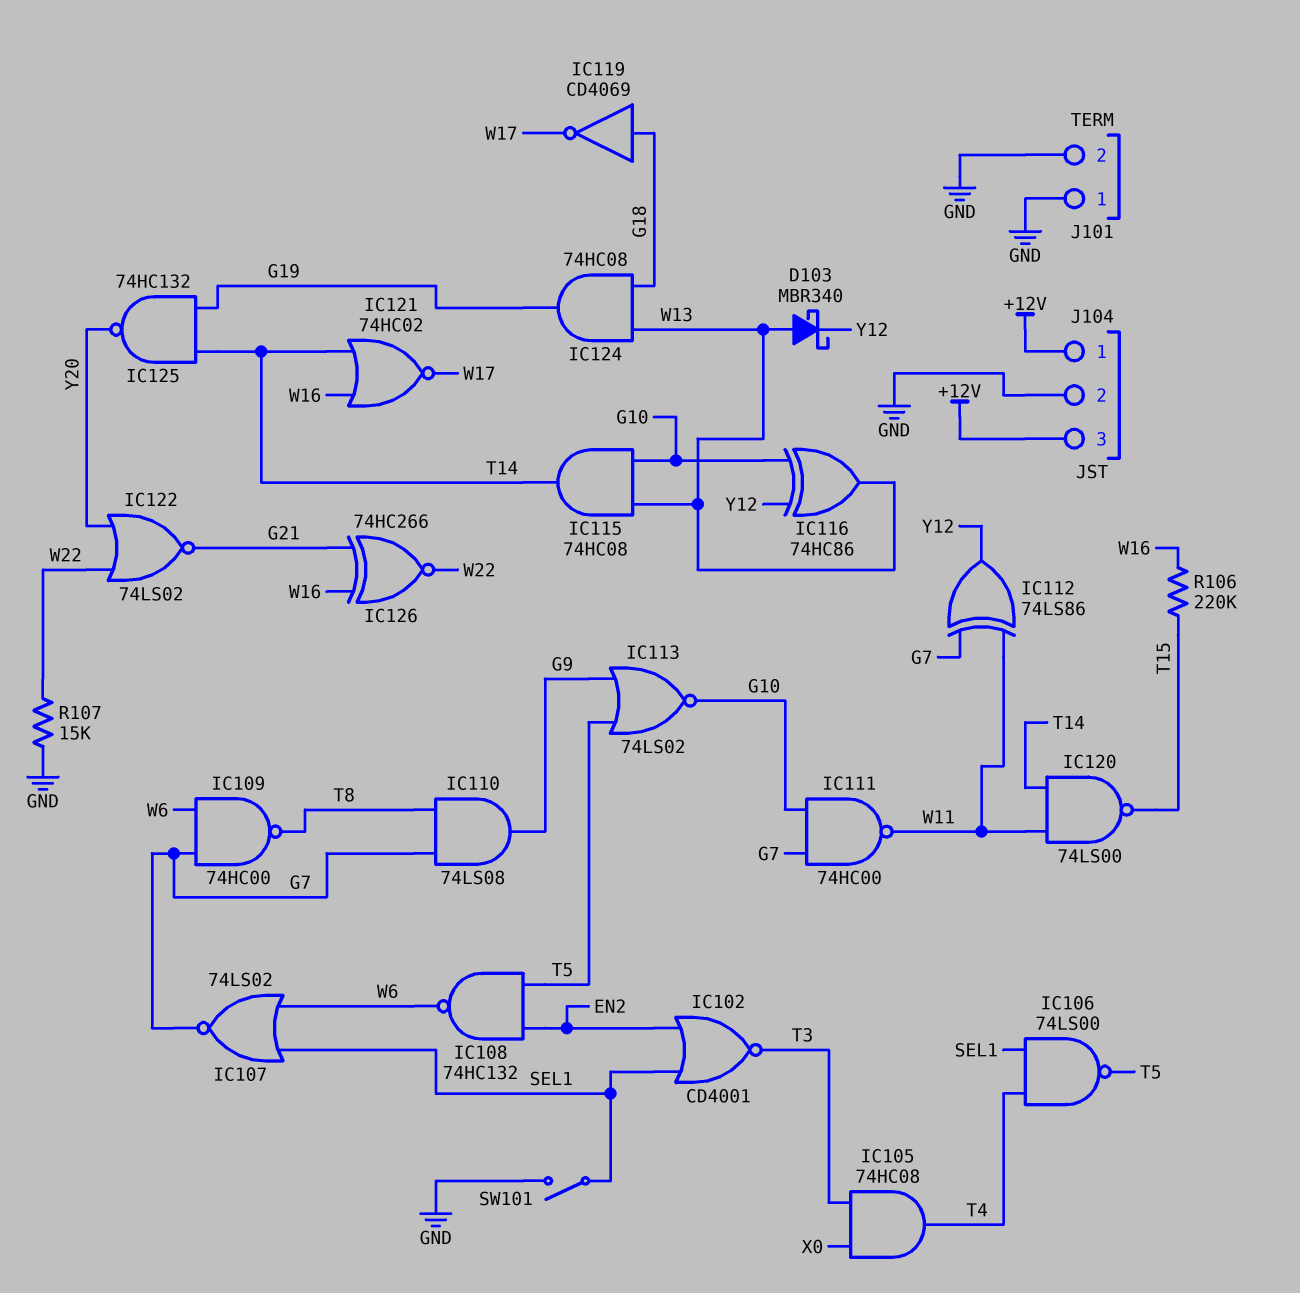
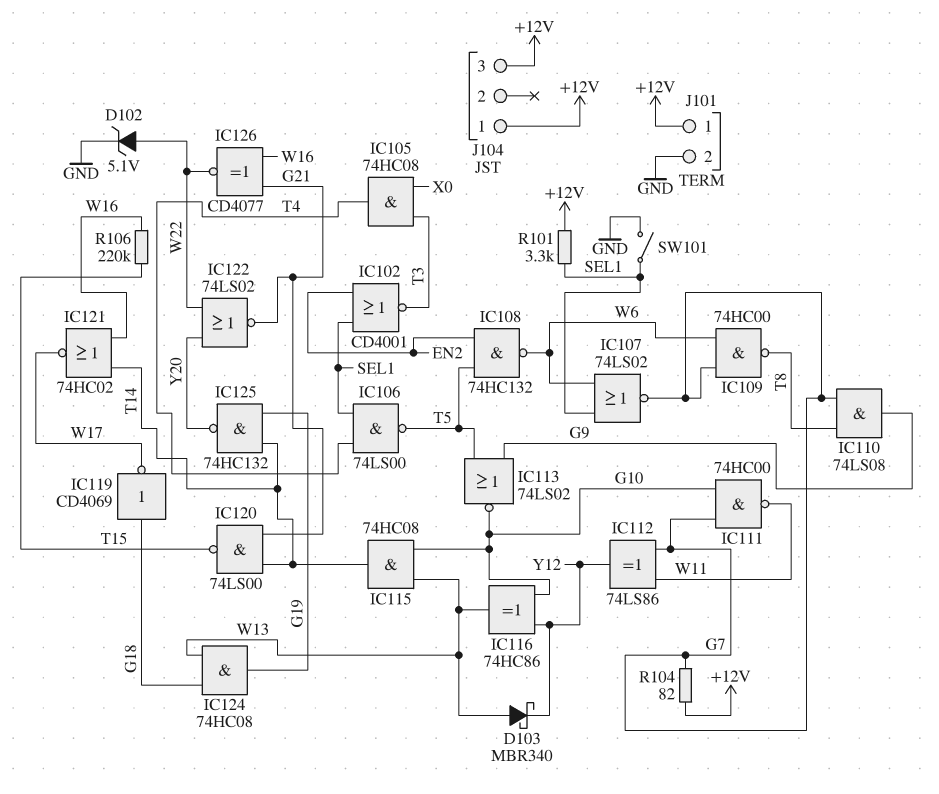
D102: none -> zener 5.1V (A W22, K GND)
IC120: NAND 74LS00 (in T14, in W11, out T15) -> NAND 74LS00 (in G21, in T14, out T15)
IC126: XNOR 74HC266 (in G21, in W16, out W22) -> XNOR CD4077 (in G21, in W16, out W22)
J101 pin 1: GND -> +12V
J104 pin 2: GND -> none
R101: none -> 3.3k (+12V, SEL1)
R104: none -> 82 (+12V, G7)
R107: 15k (GND, W22) -> none

